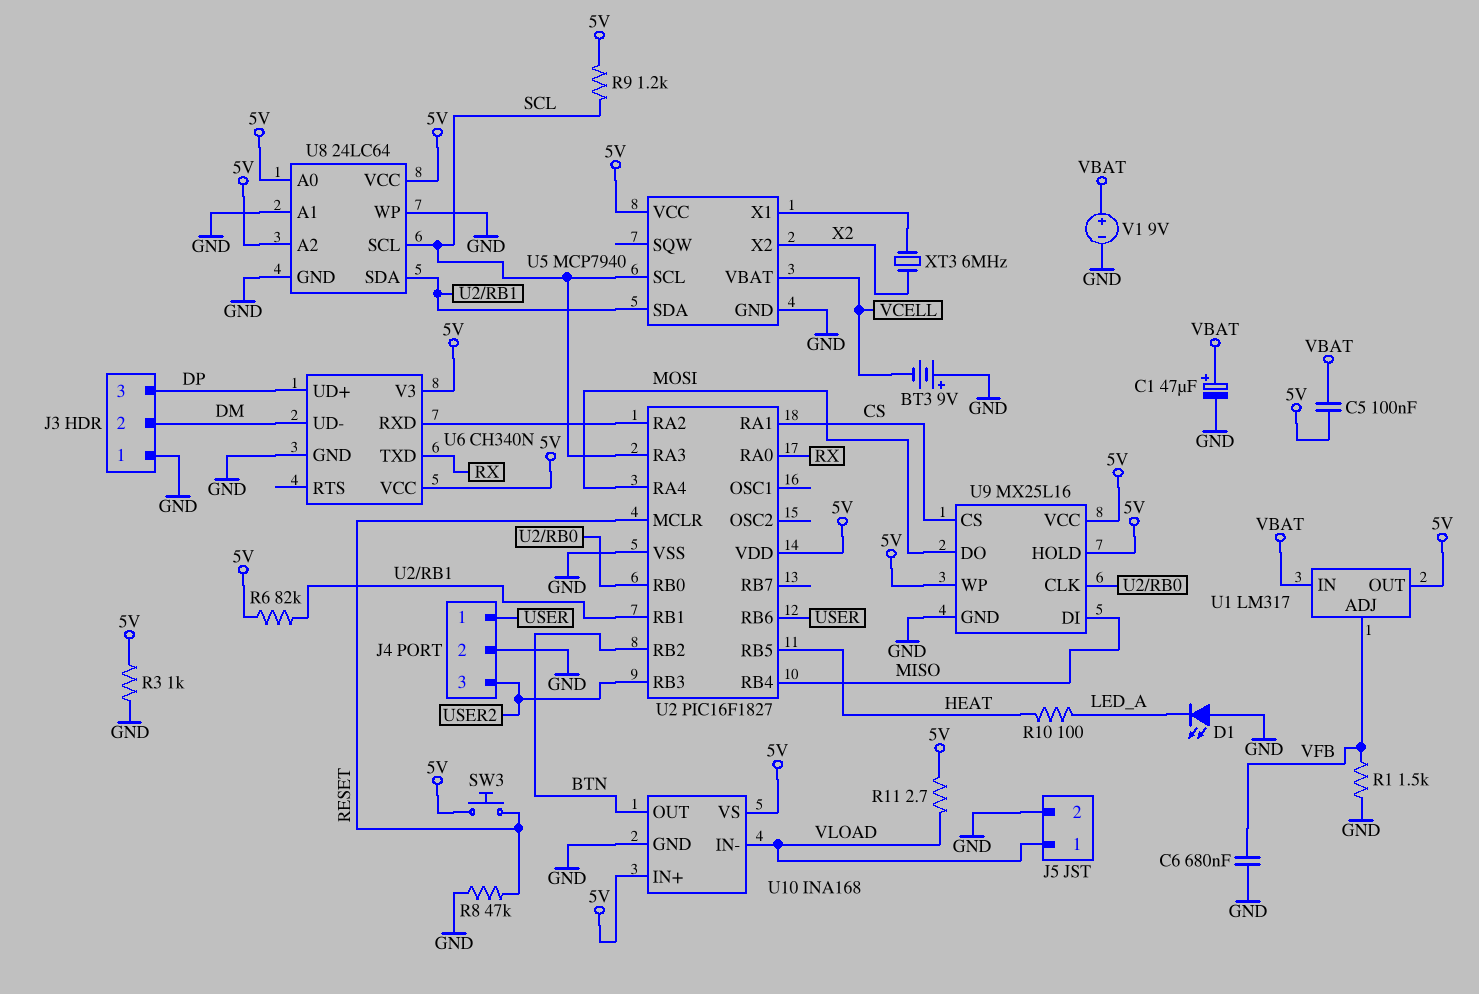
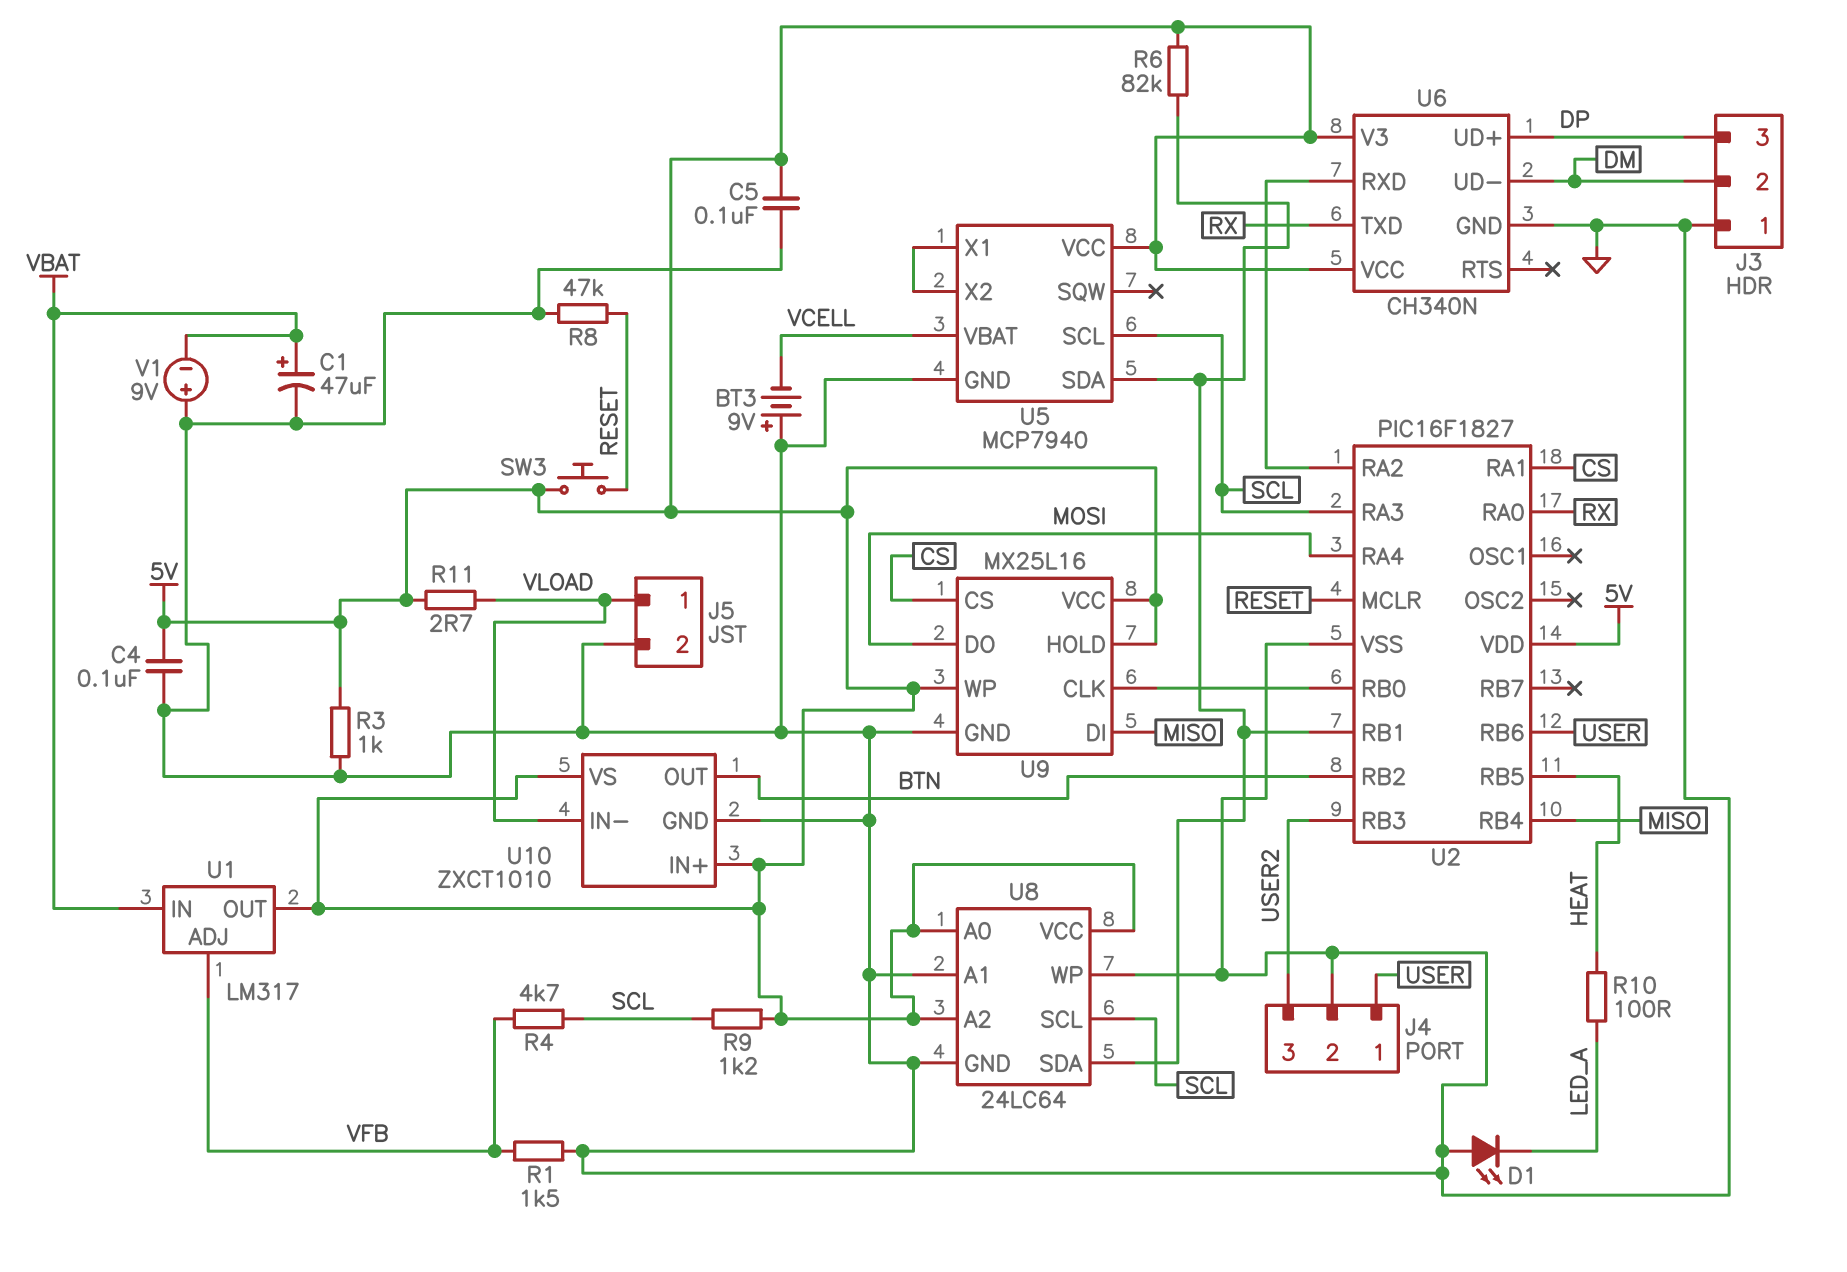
C4: none -> 100nF (5V, GND)
C5: 100nF (5V, VBAT) -> 100nF (5V, GND)
C6: 680nF (GND, VFB) -> none
R4: none -> 4.7k (SCL, VFB)
U5 pin X2: X2 -> U5/X1
U10: INA168 -> ZXCT1010
V1: 9V (plus VBAT, minus GND) -> 9V (plus GND, minus VBAT)
XT3: 6MHz (U5/X1, X2) -> none

